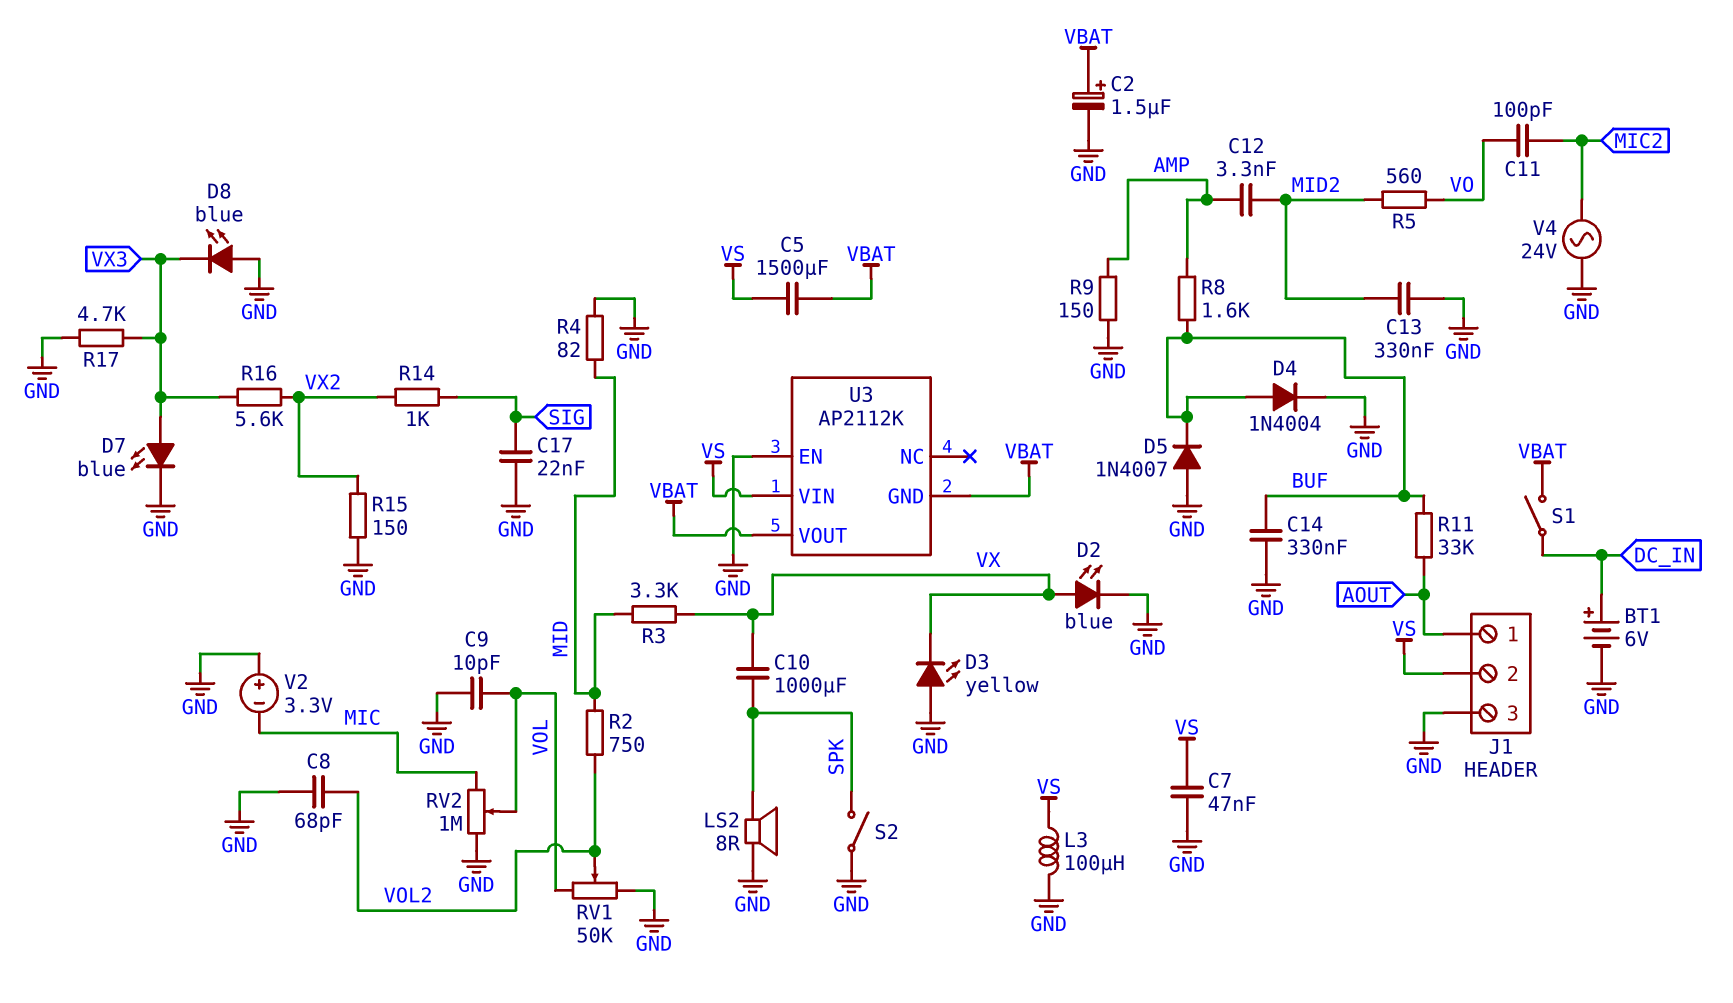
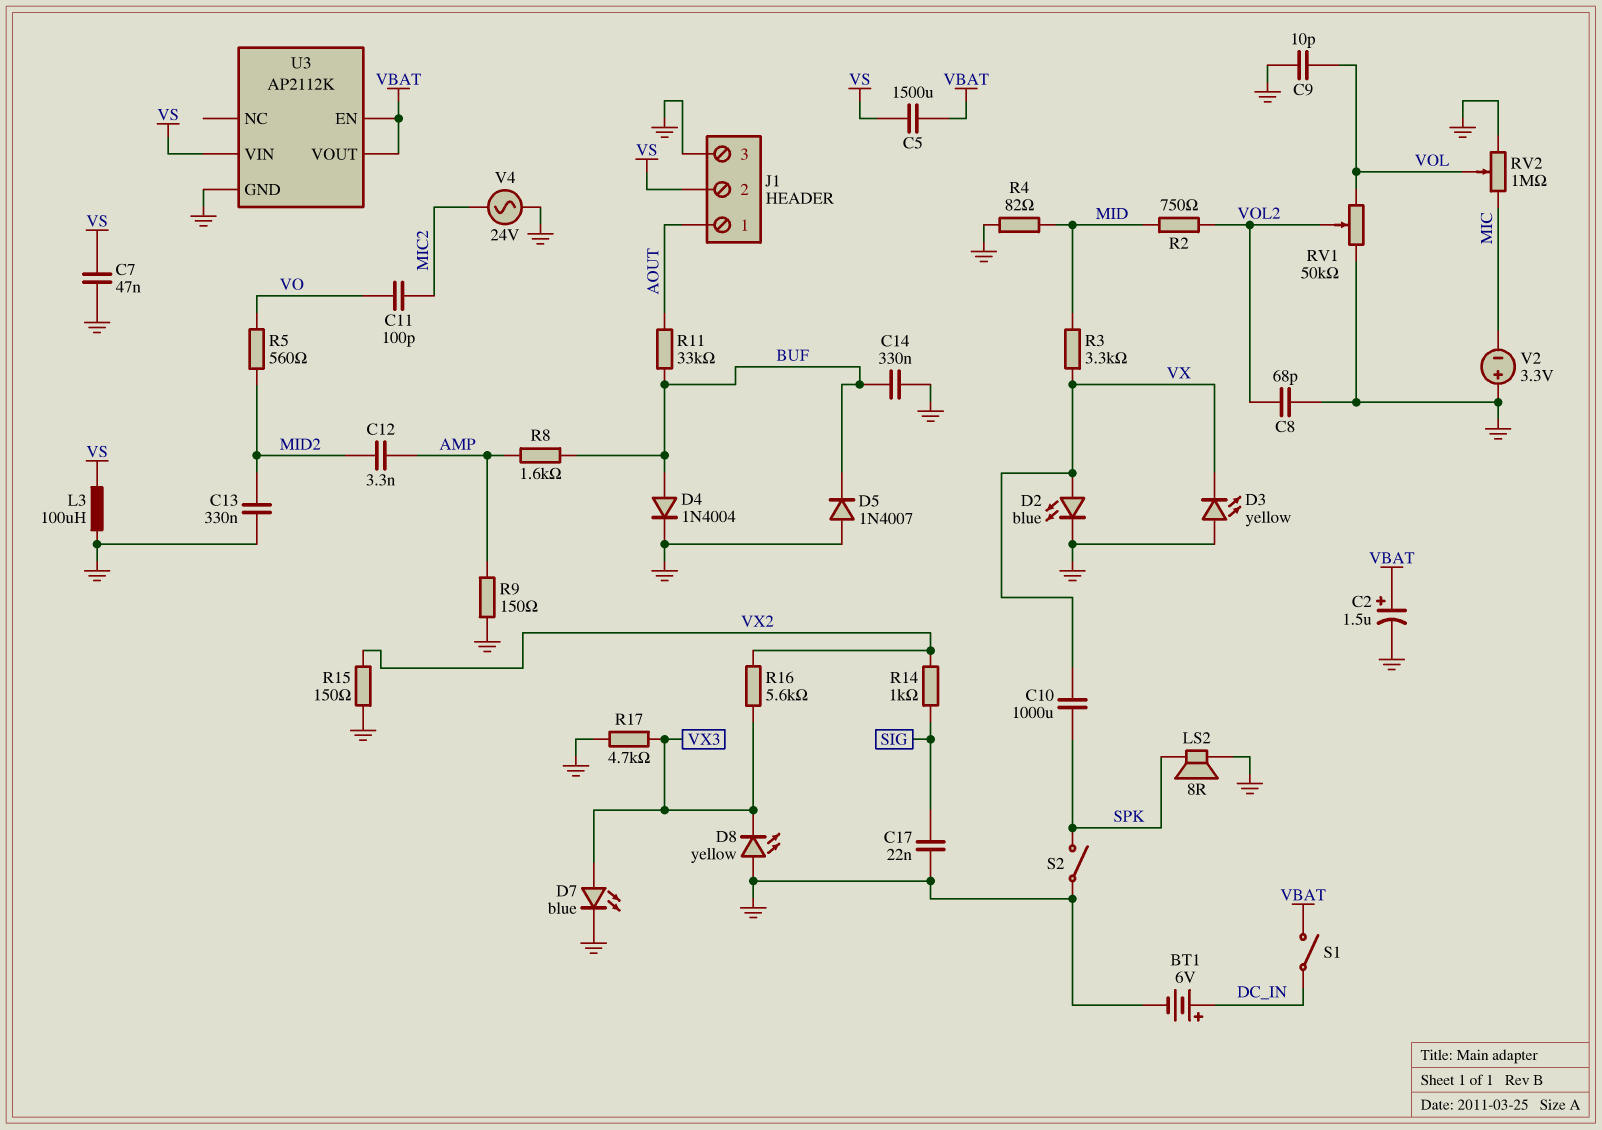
D8: LED blue (A GND, K VX3) -> LED yellow (A GND, K VX3)
U3 pin EN: GND -> VBAT
U3 pin GND: VBAT -> GND

